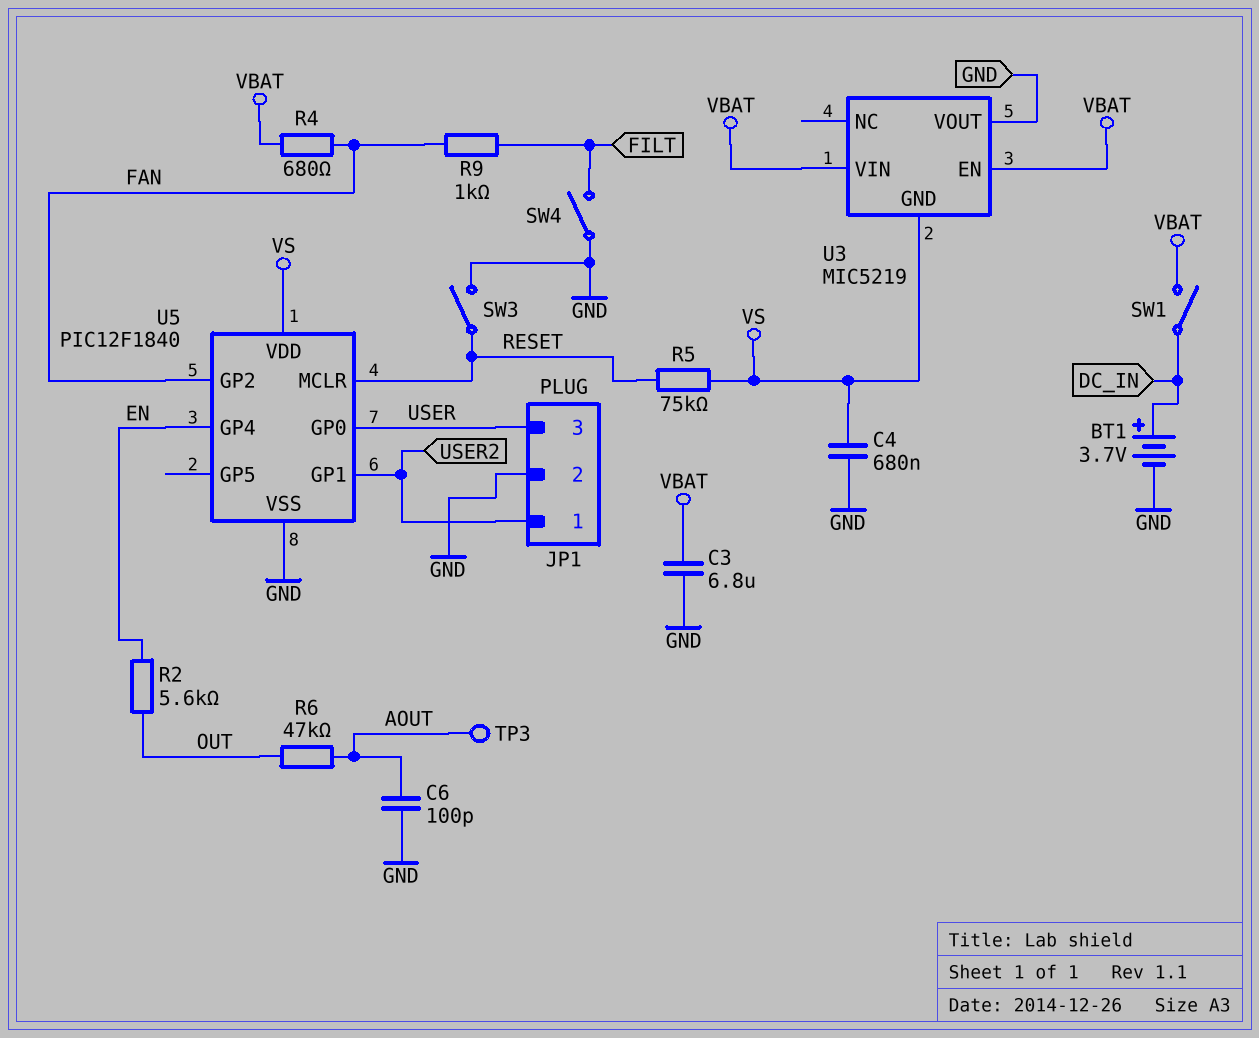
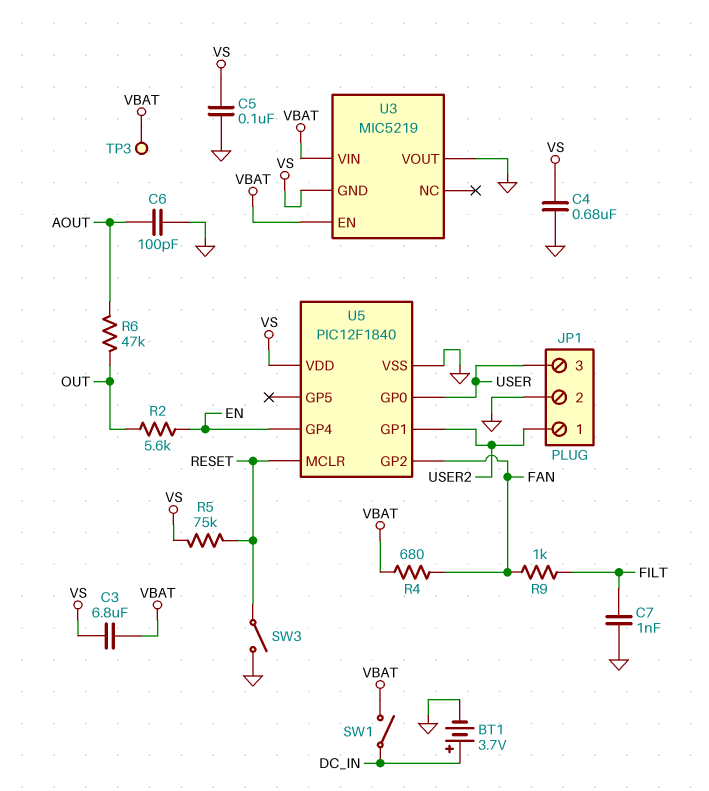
C3: 6.8uF (GND, VBAT) -> 6.8uF (VBAT, VS)
C5: none -> 100nF (GND, VS)
C7: none -> 1nF (FILT, GND)
SW4: switch (FILT, GND) -> none
TP3: test point (AOUT) -> test point (VBAT)

